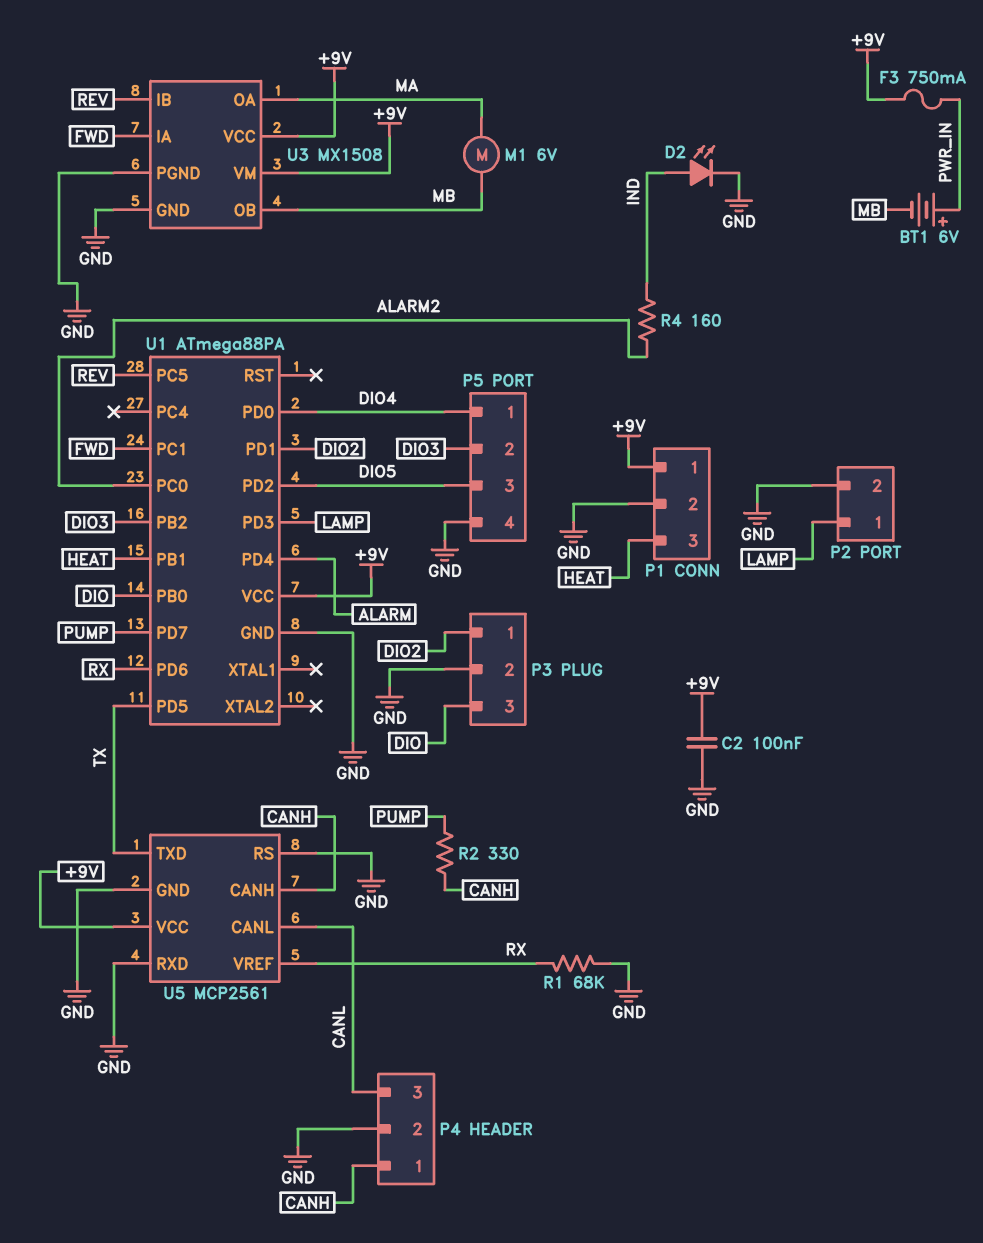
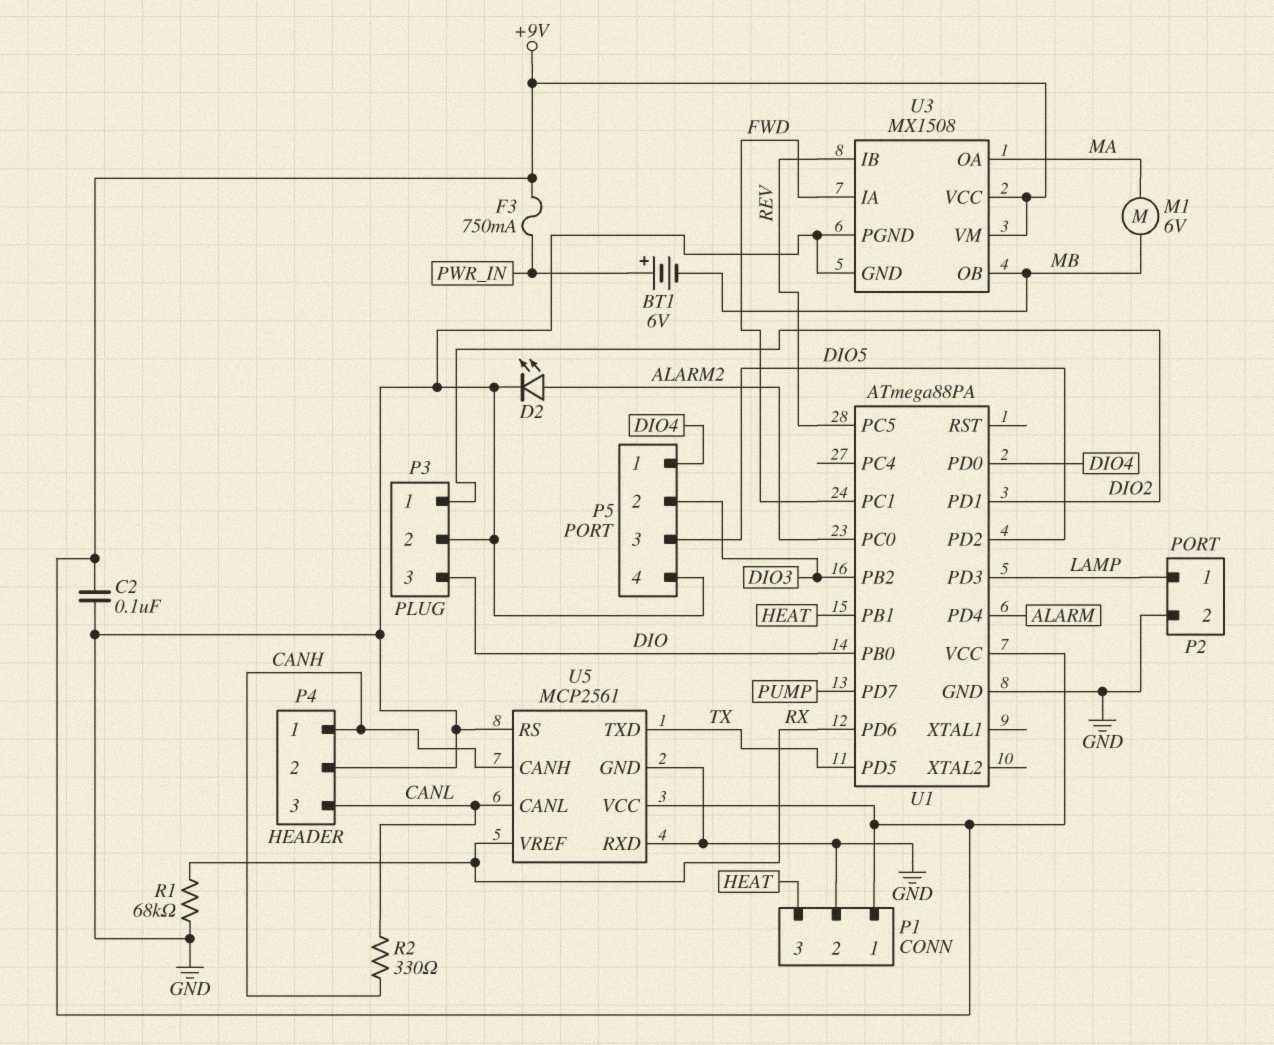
D2: LED (A IND, K GND) -> LED (A ALARM2, K GND)
R2: 330 (CANH, PUMP) -> 330 (CANH, CANL)
R4: 160 (ALARM2, IND) -> none

